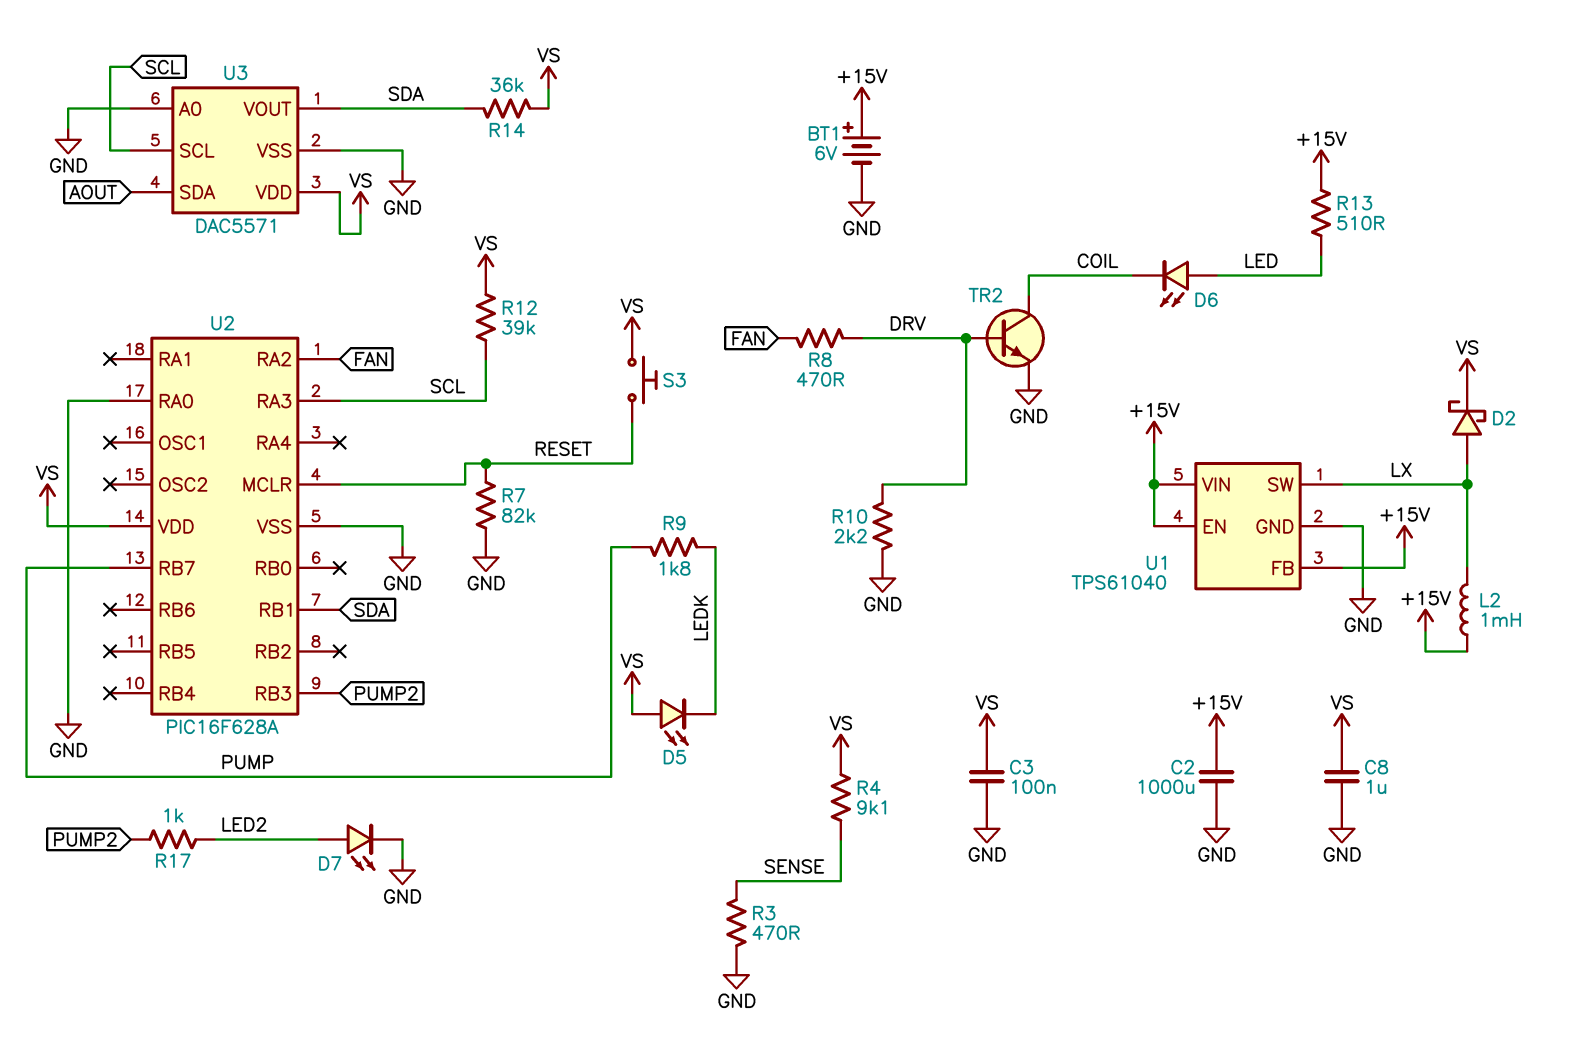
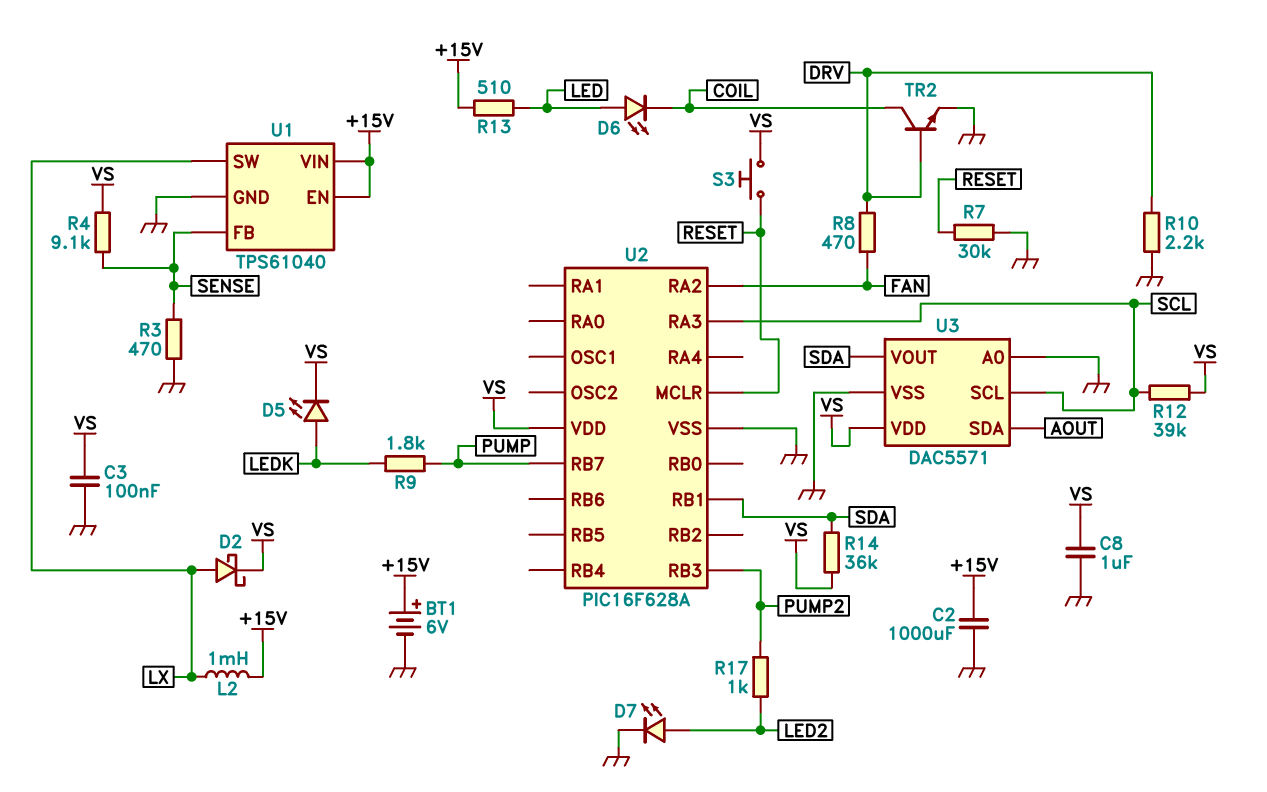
D5: LED (A VS, K LEDK) -> LED (A LEDK, K VS)
R7: 82k (GND, RESET) -> 30k (GND, RESET)
U1 pin FB: +15V -> SENSE
U2 pin RA0: GND -> none

